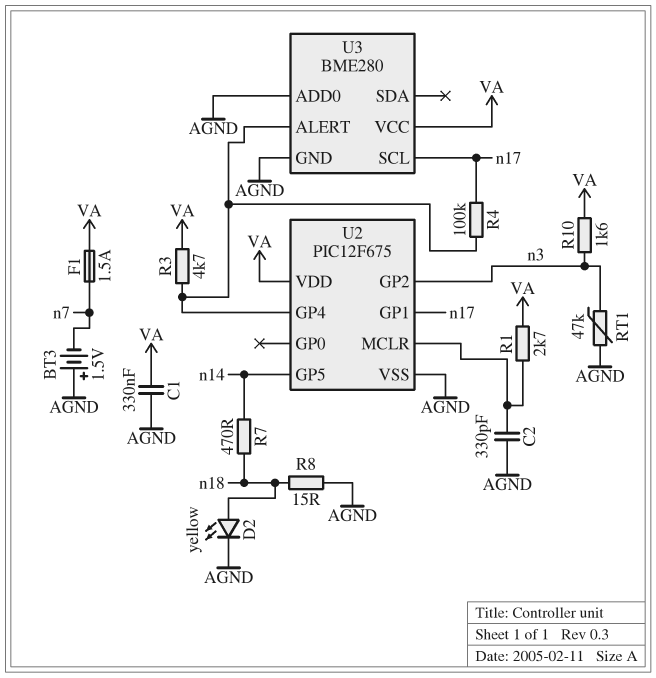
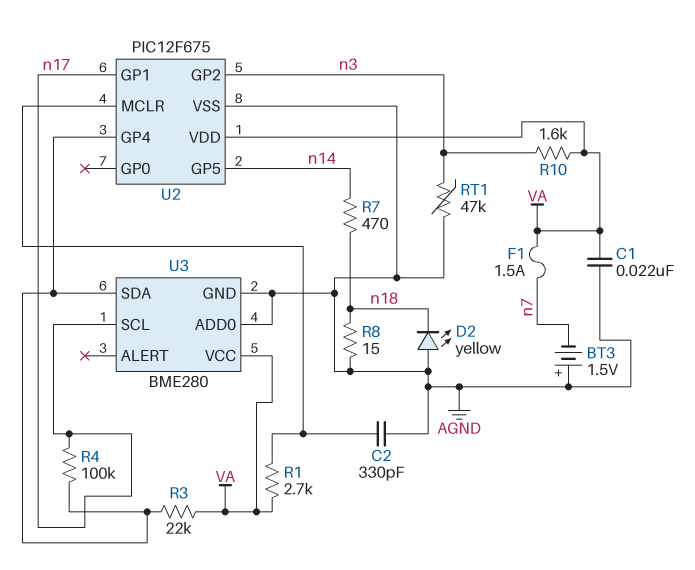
C1: 330nF (AGND, VA) -> 22nF (AGND, VA)
D2: LED yellow (A n18, K AGND) -> LED yellow (A AGND, K n18)
R3: 4.7k (U2/GP4, VA) -> 22k (U2/GP4, VA)
U3 pin ALERT: U2/GP4 -> none
U3 pin SDA: none -> U2/GP4

